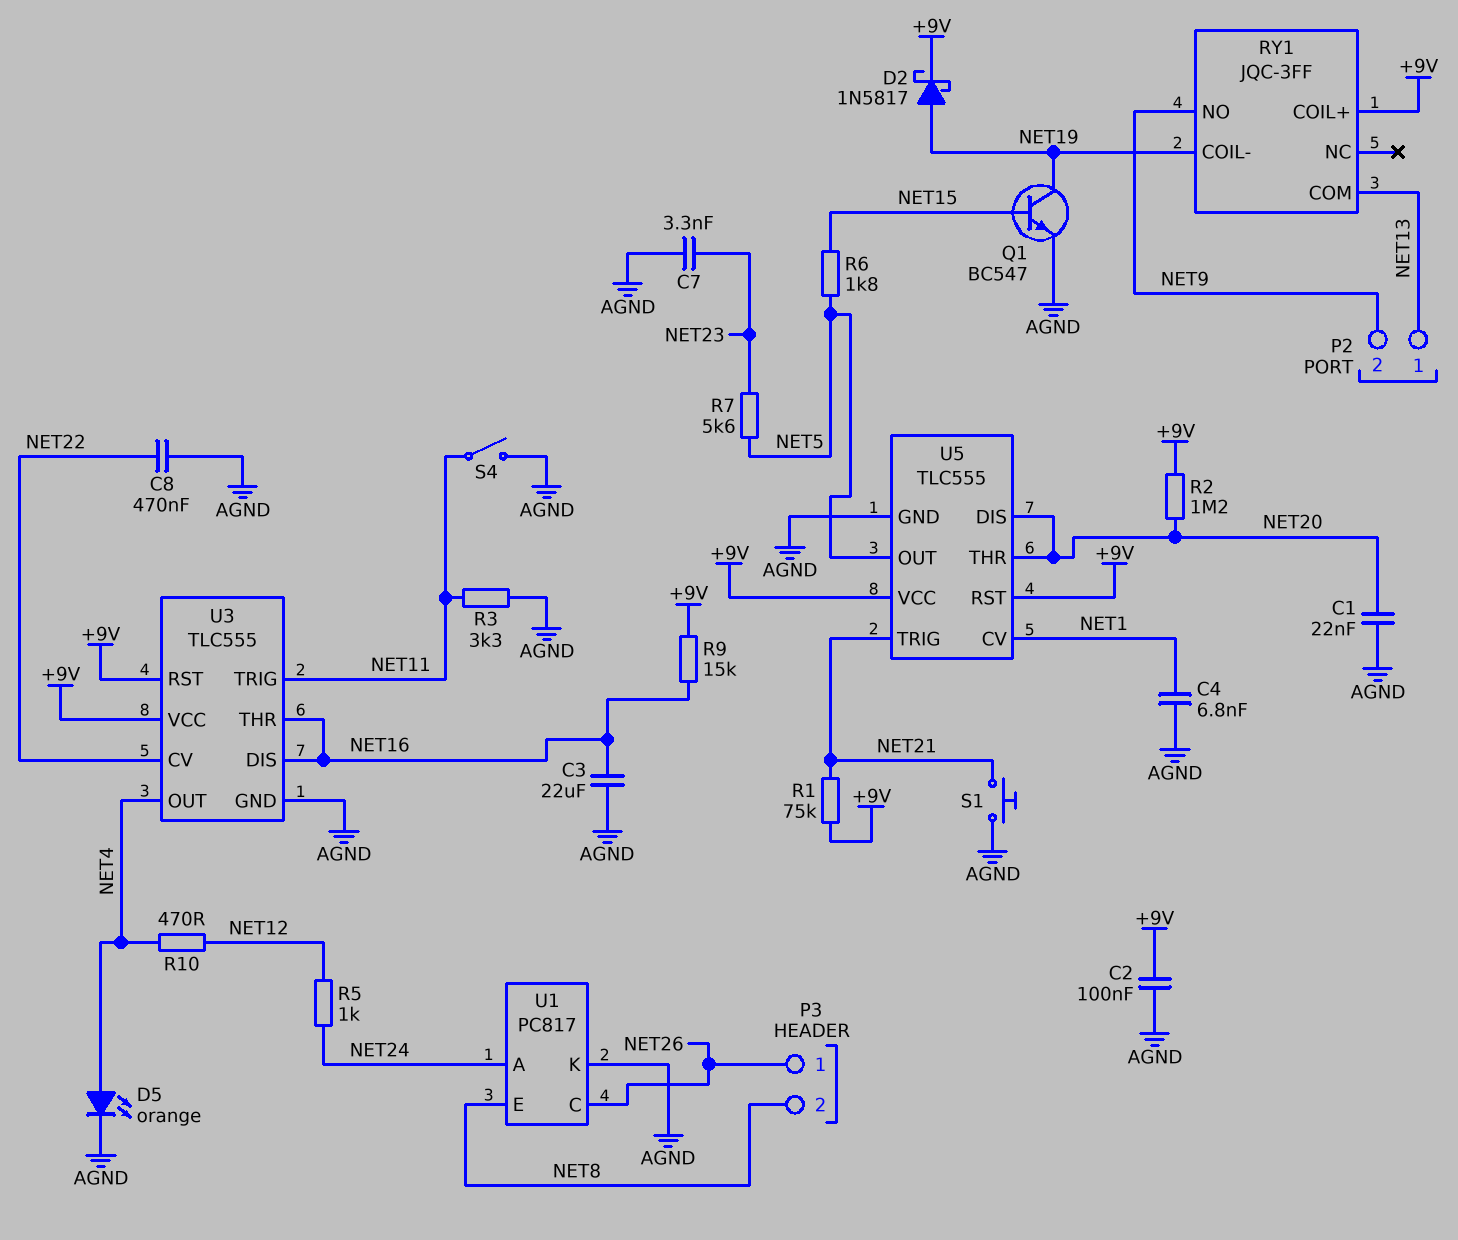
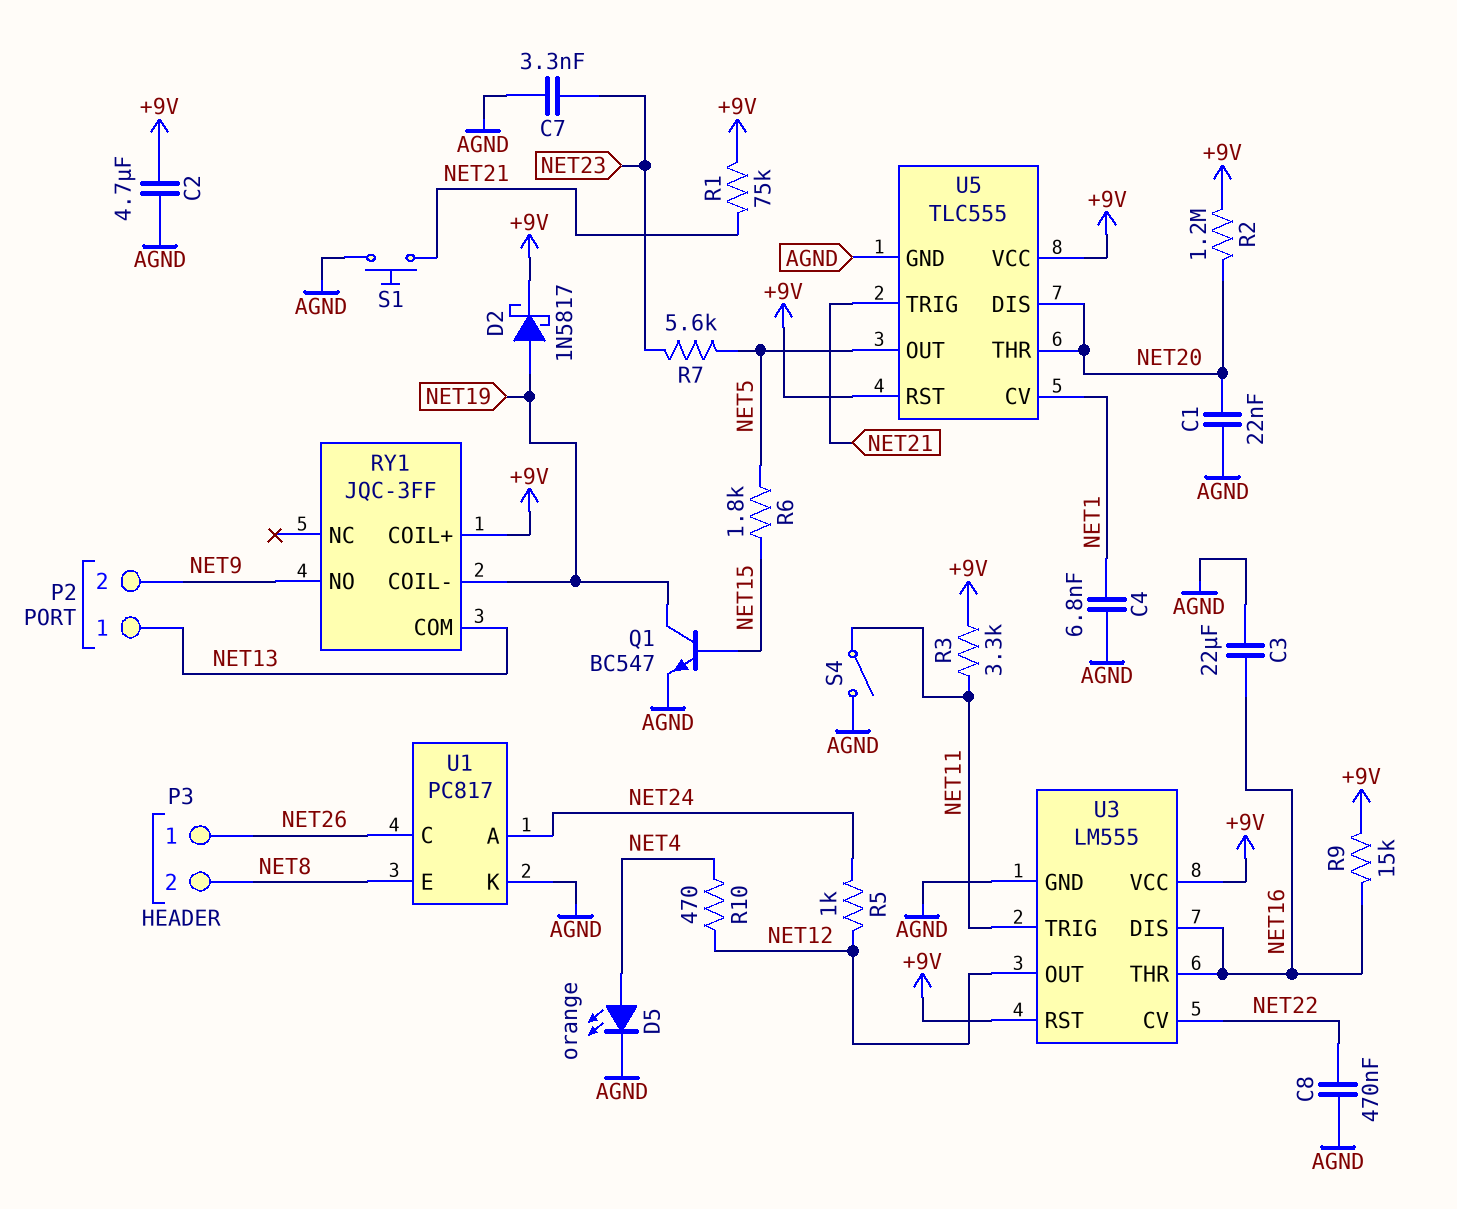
C2: 100nF (+9V, AGND) -> 4.7uF (+9V, AGND)
R3: 3.3k (AGND, NET11) -> 3.3k (+9V, NET11)
U3: TLC555 -> LM555
U3 pin OUT: NET4 -> NET12

